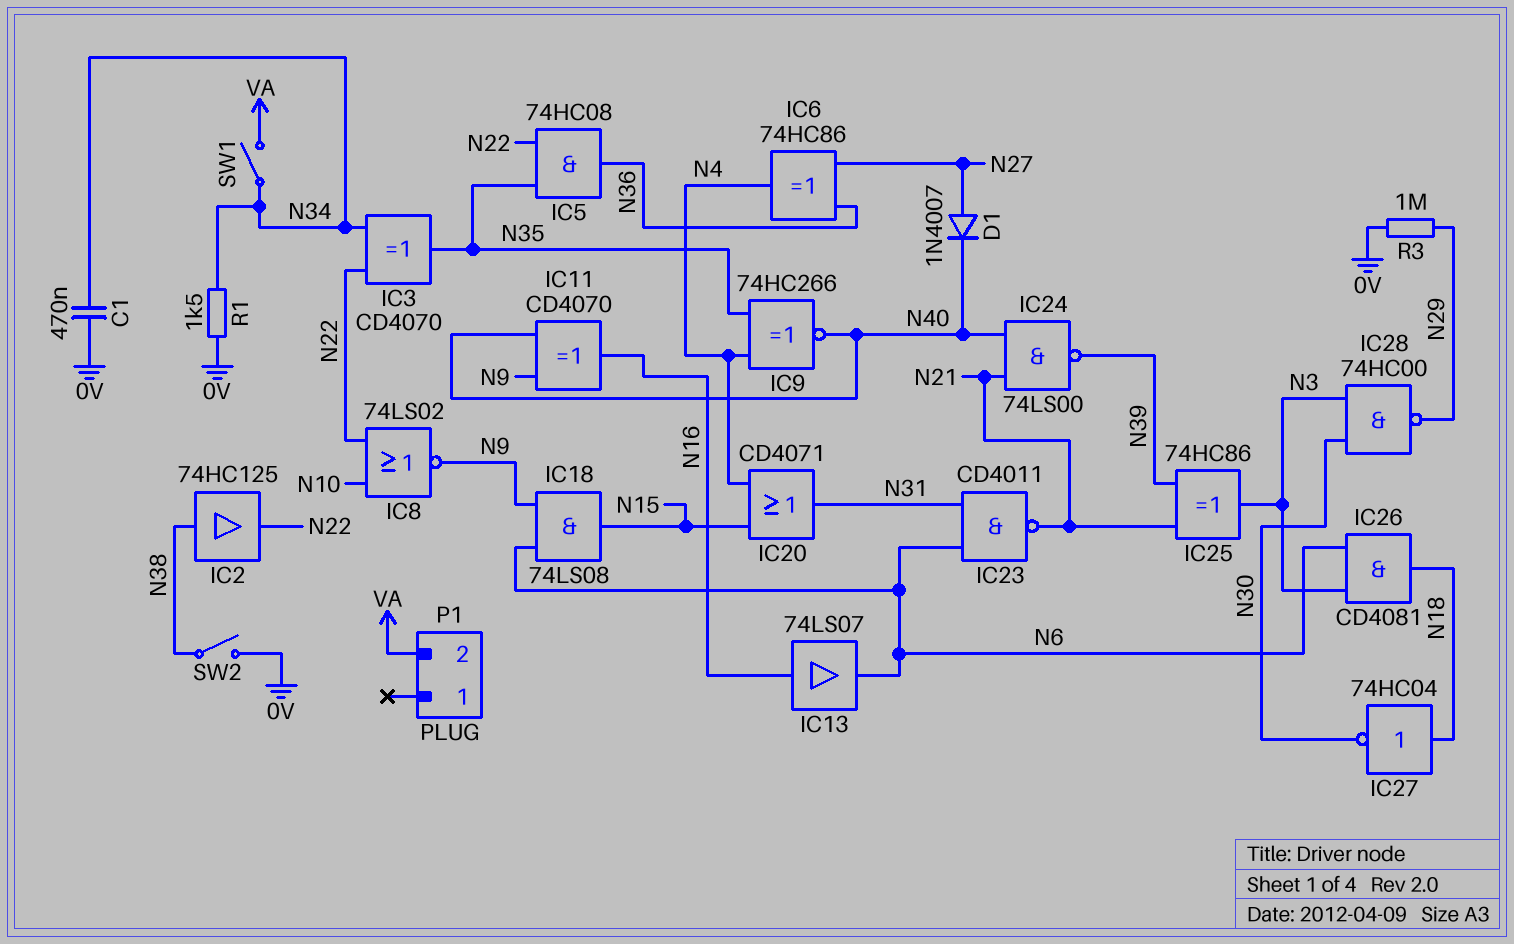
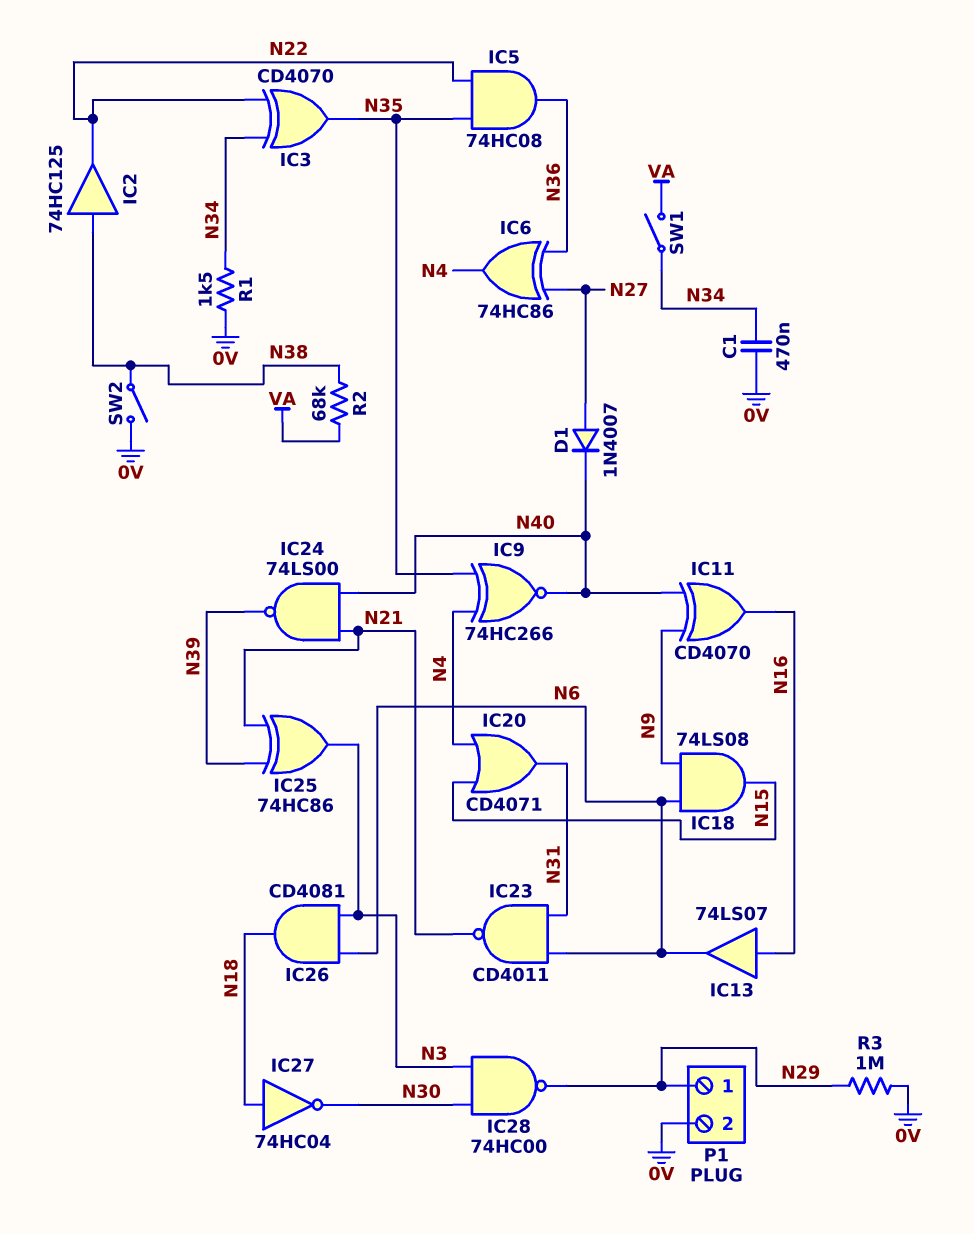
IC8: NOR 74LS02 (in N10, in N22, out N9) -> none
P1 pin 1: none -> N29
P1 pin 2: VA -> 0V
R2: none -> 68k (N38, VA)

